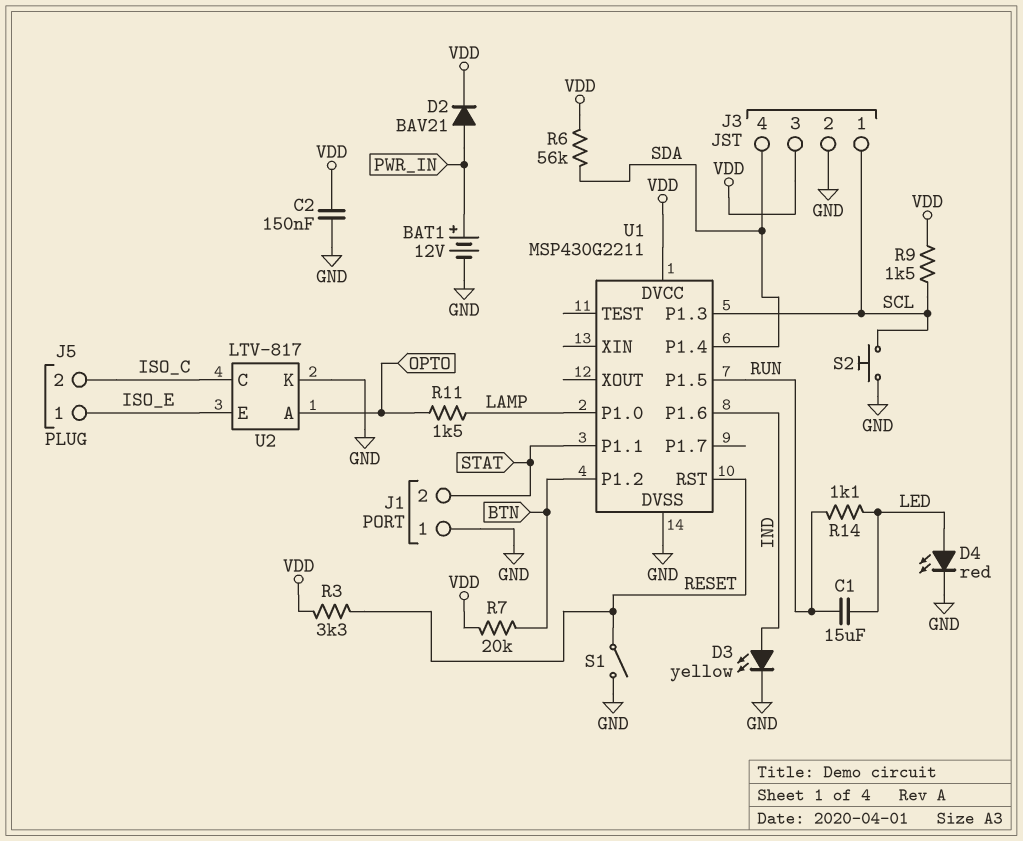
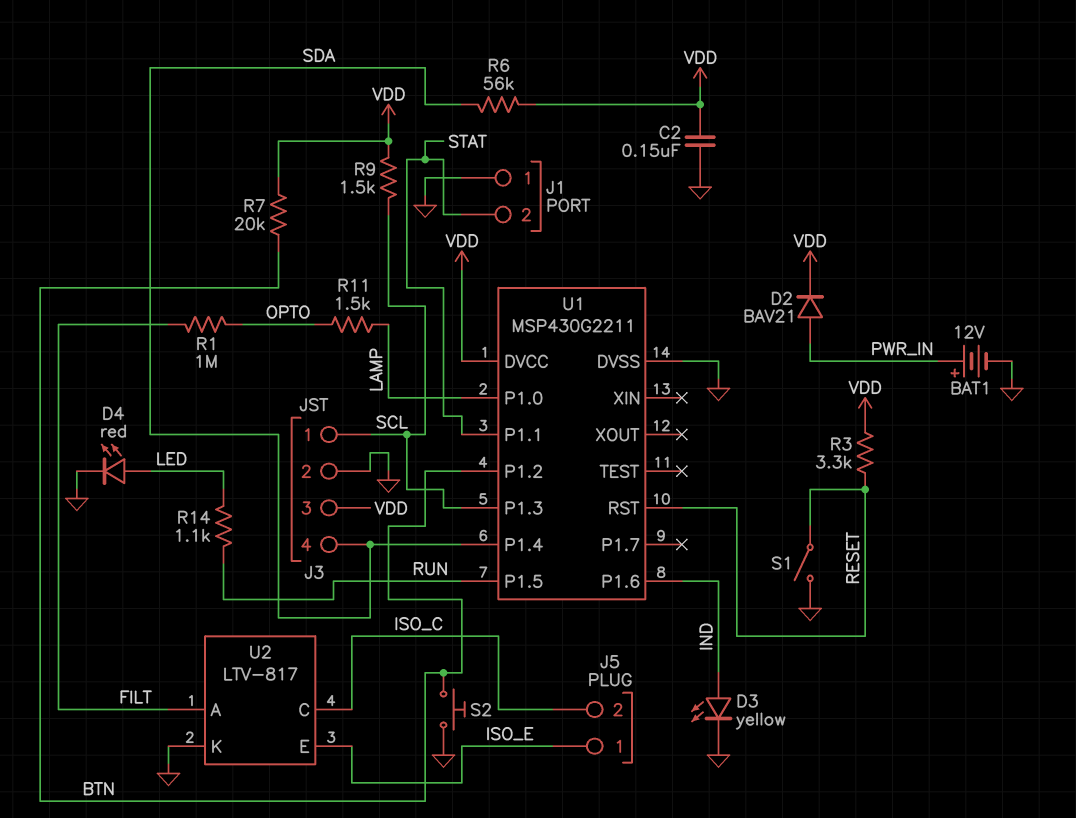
C1: 15uF (LED, RUN) -> none
R1: none -> 1M (FILT, OPTO)
S2: button (GND, SCL) -> button (BTN, GND)
U2 pin A: OPTO -> FILT

